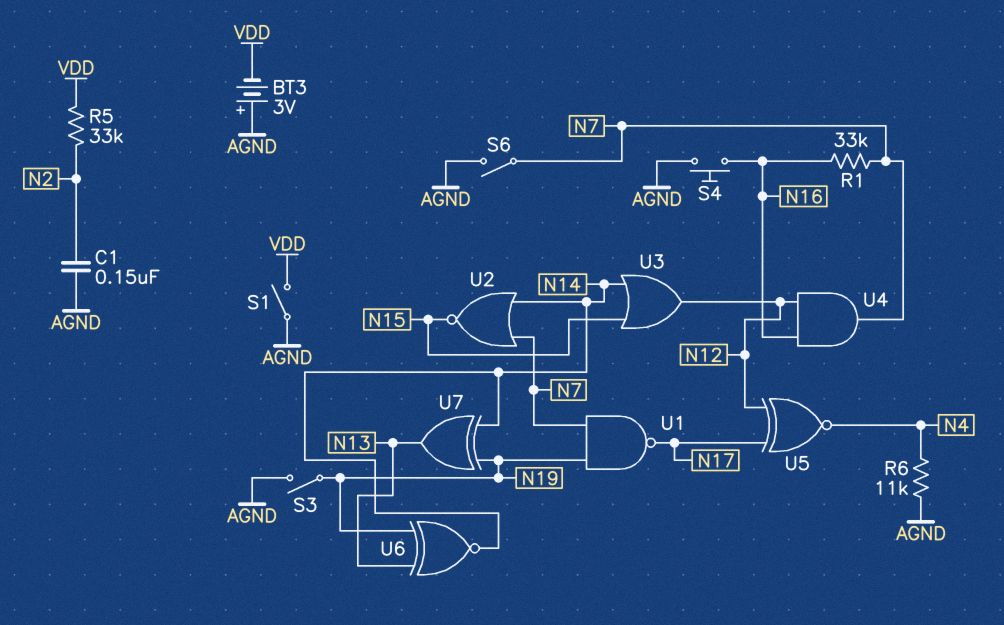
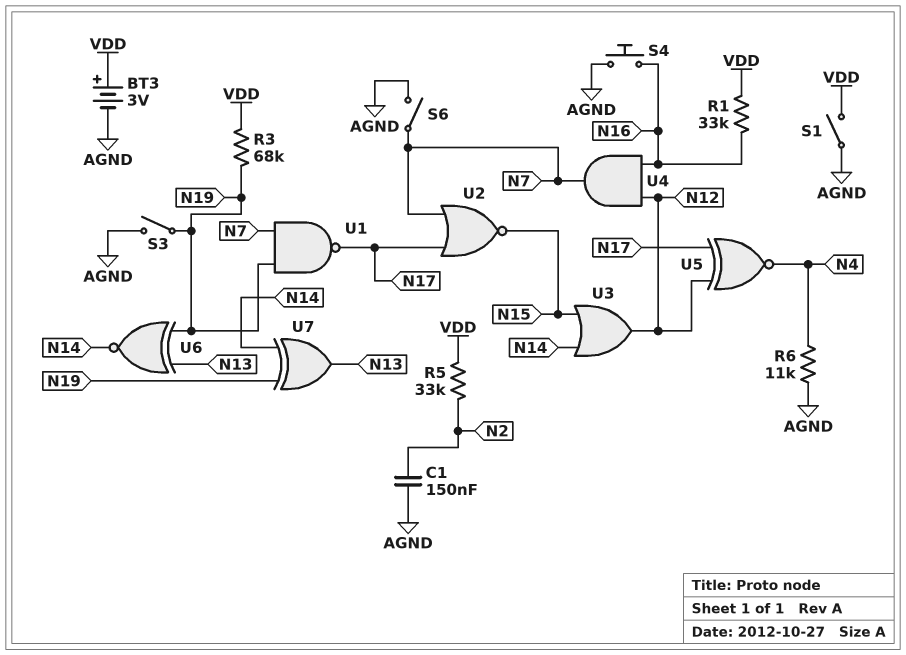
BT3: 3V (plus AGND, minus VDD) -> 3V (plus VDD, minus AGND)
R1: 33k (N7, N16) -> 33k (N16, VDD)
R3: none -> 68k (N19, VDD)
U2: NOR (in N7, in N14, out N15) -> NOR (in N7, in N17, out N15)

